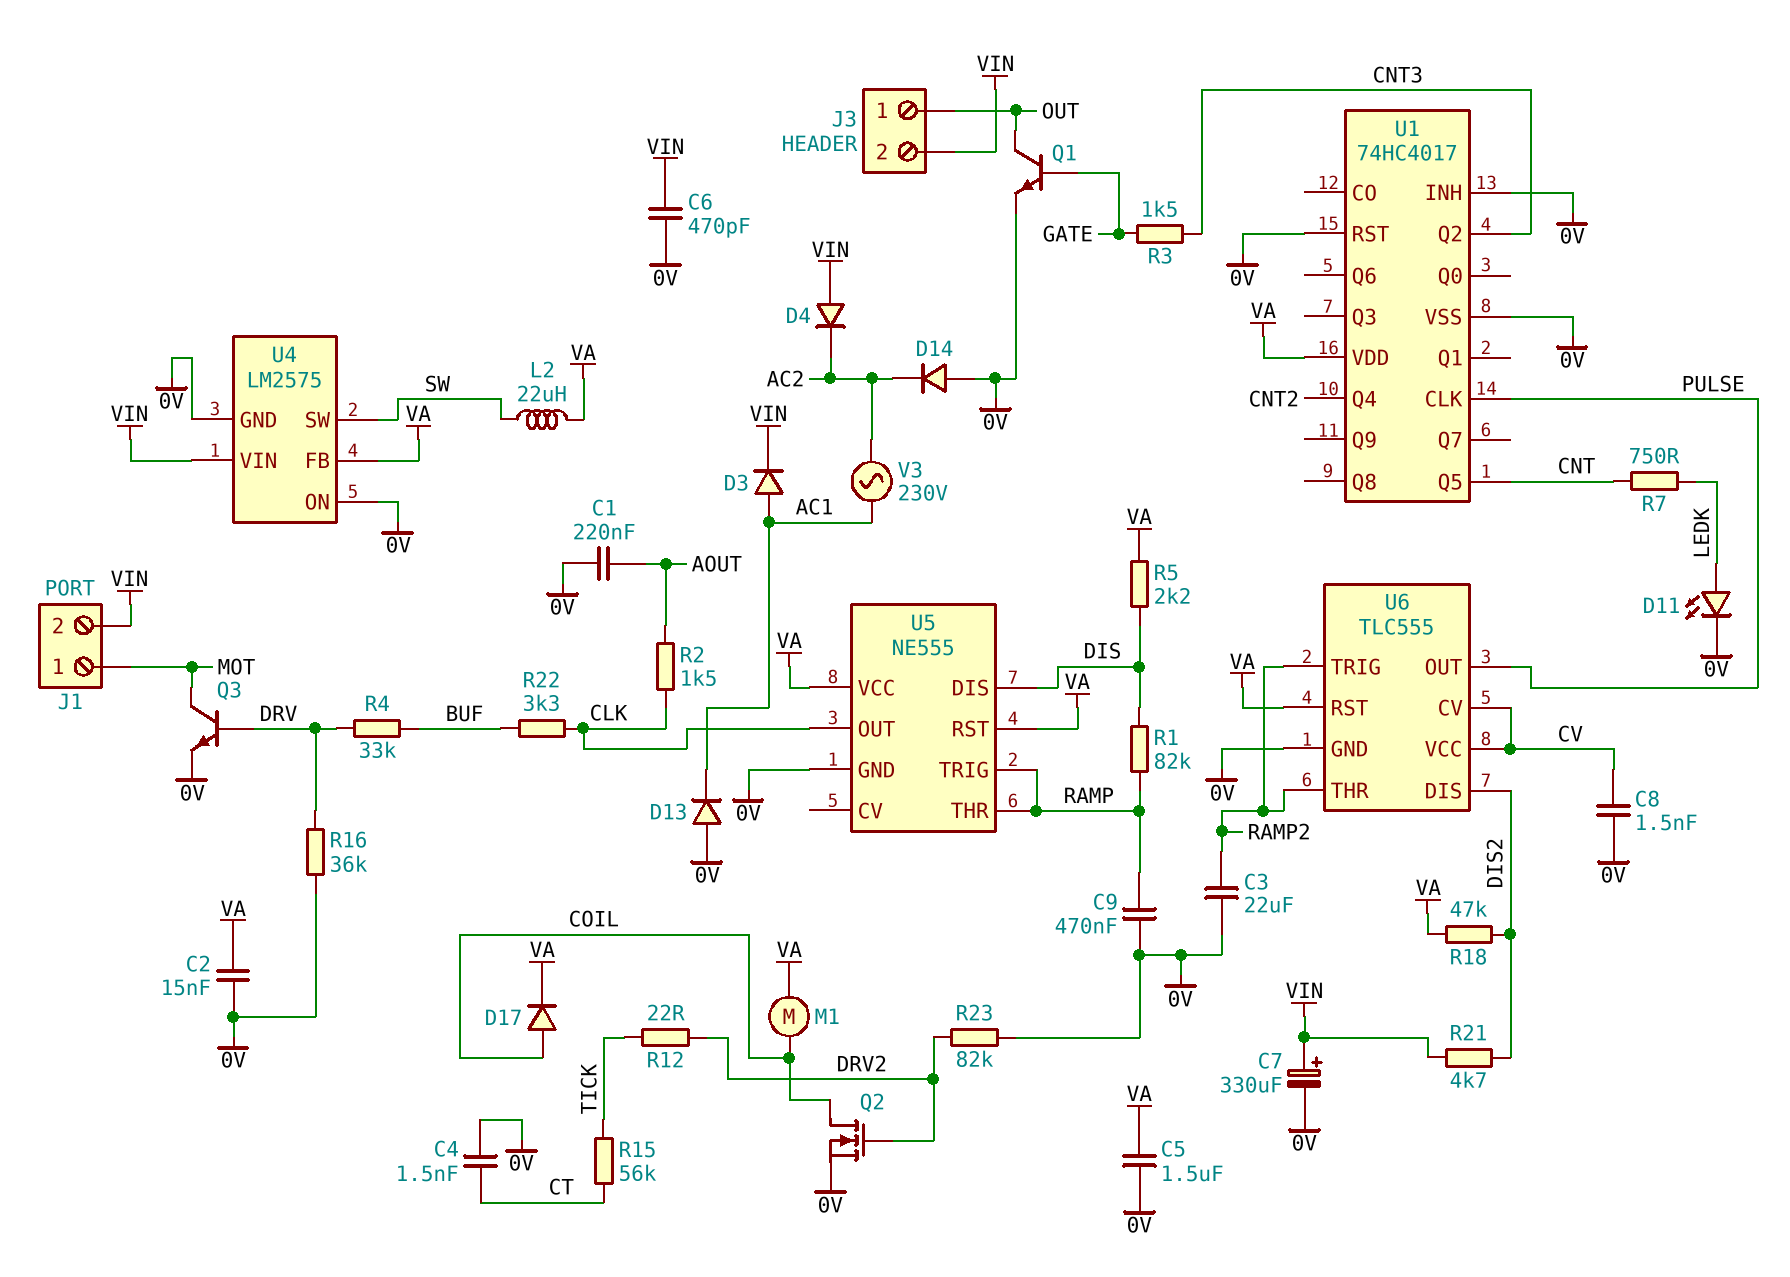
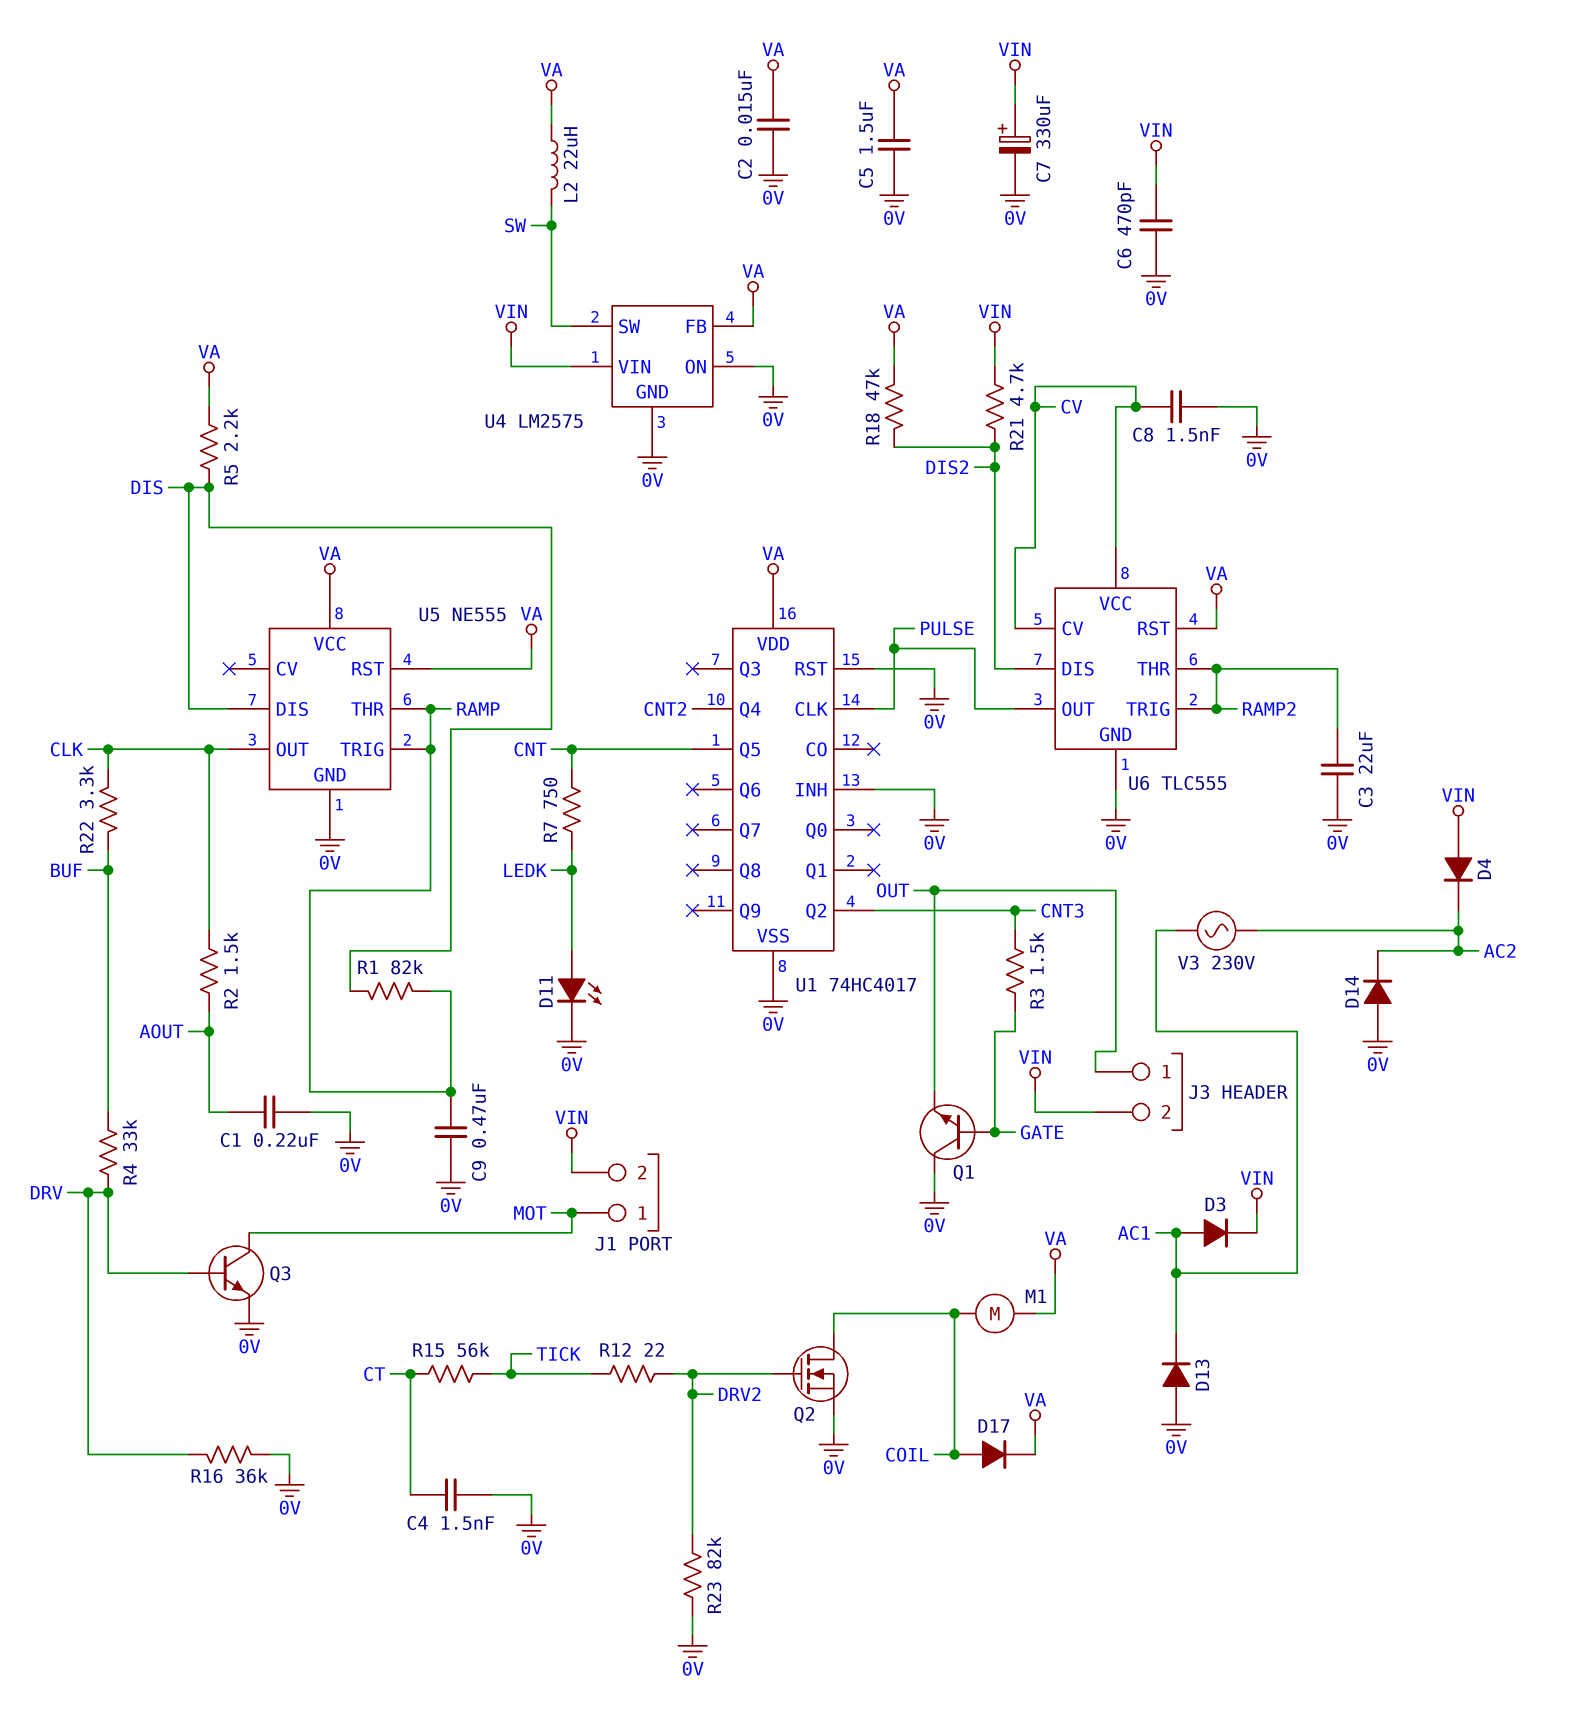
Q1: NPN (B GATE, C OUT, E 0V) -> NPN (B GATE, C 0V, E OUT)

